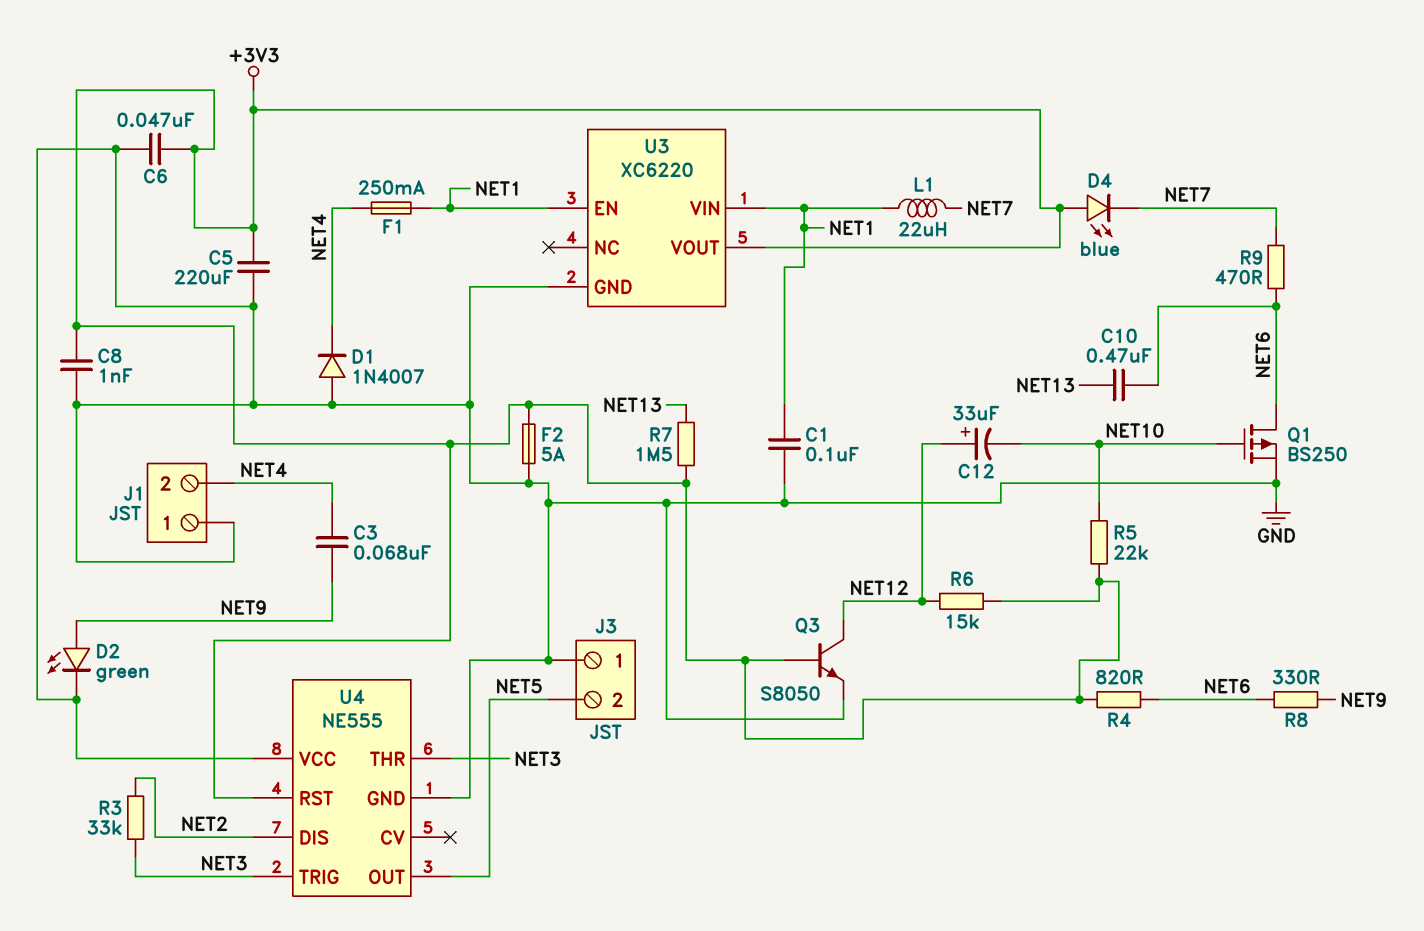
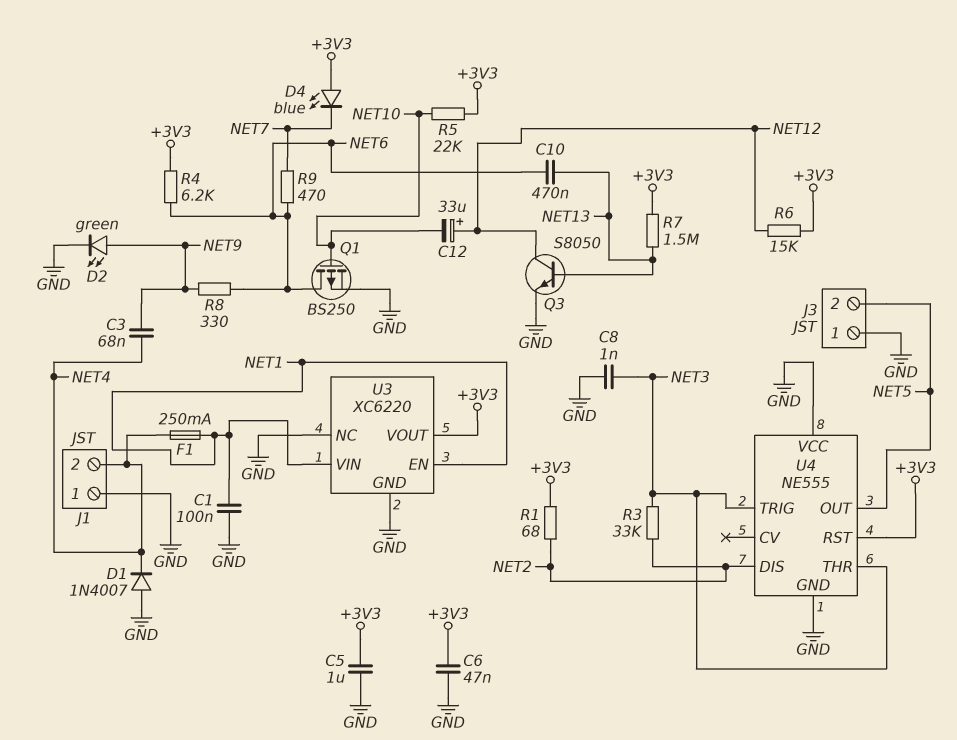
C5: 220uF (+3V3, GND) -> 1uF (+3V3, GND)
C8: 1nF (+3V3, GND) -> 1nF (GND, NET3)
F2: 5A (+3V3, GND) -> none
L1: 22uH (NET1, NET7) -> none
Q3: NPN S8050 (B +3V3, C NET12, E GND) -> NPN S8050 (B NET13, C NET12, E GND)
R1: none -> 68 (+3V3, NET2)
R4: 820 (+3V3, NET6) -> 6.2k (+3V3, NET6)
U3 pin NC: none -> GND

